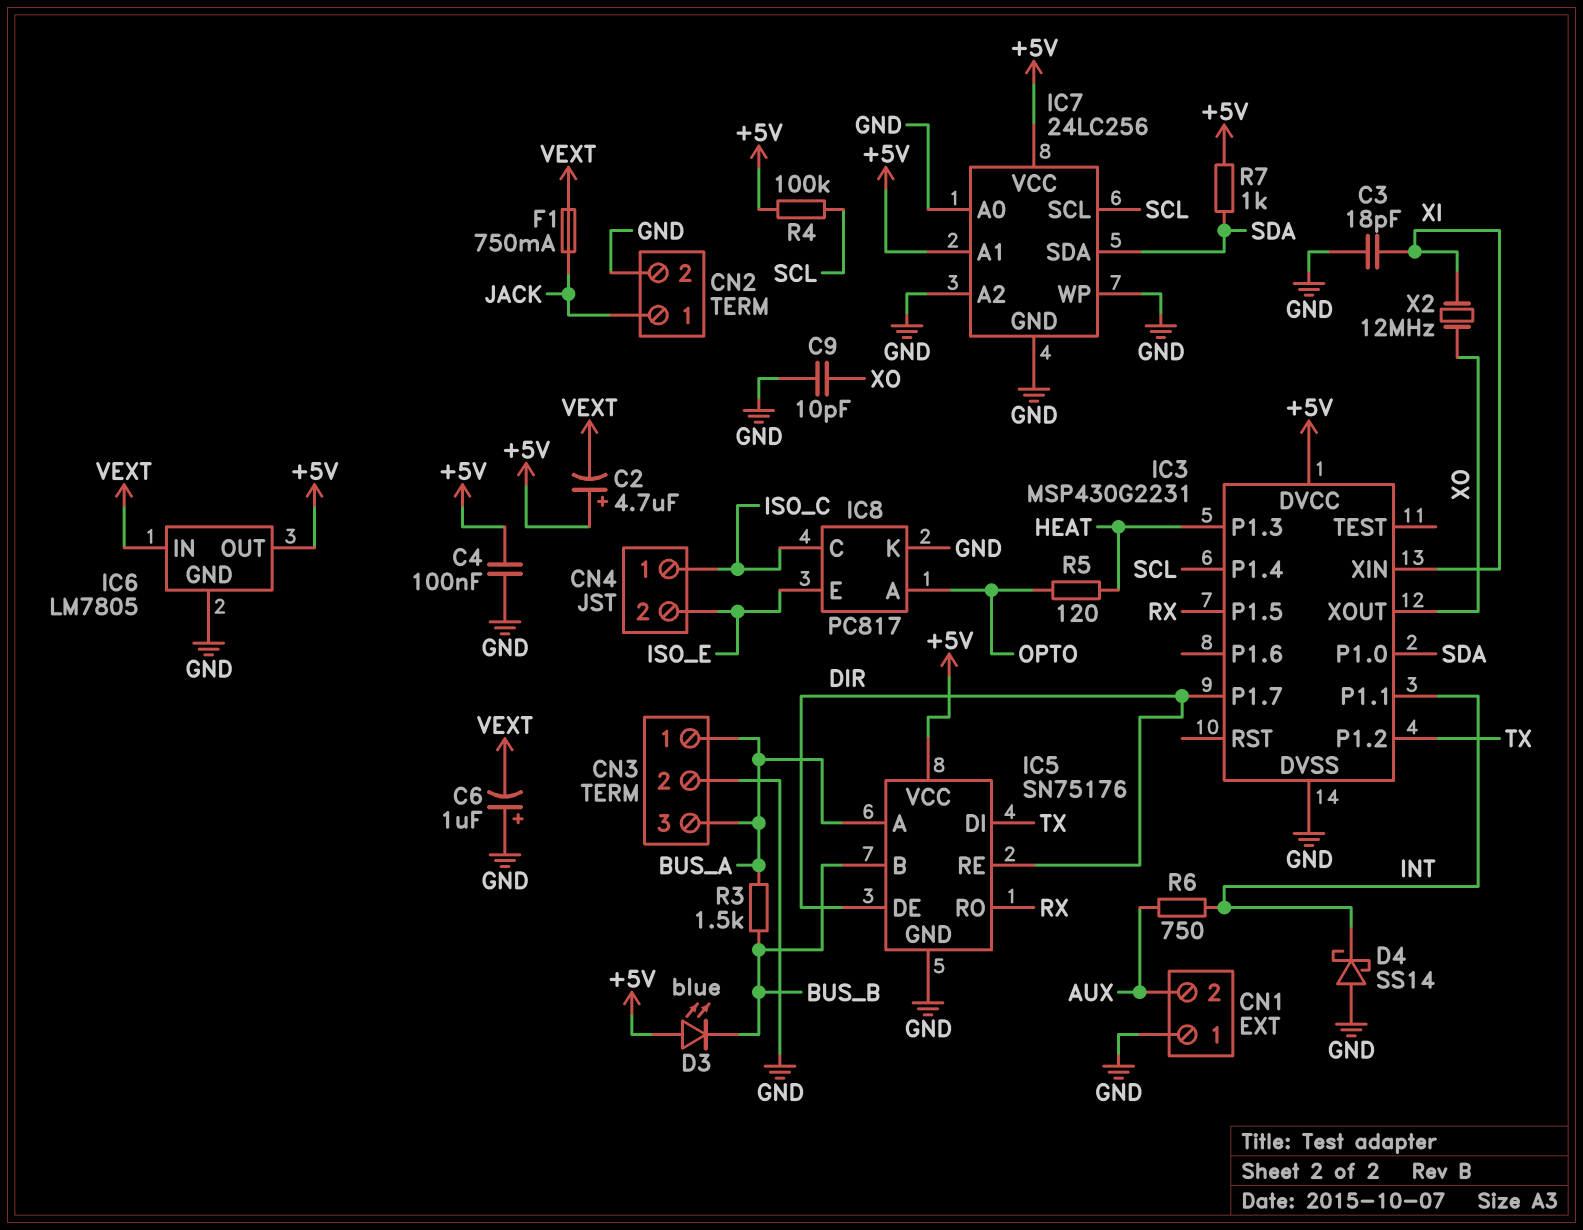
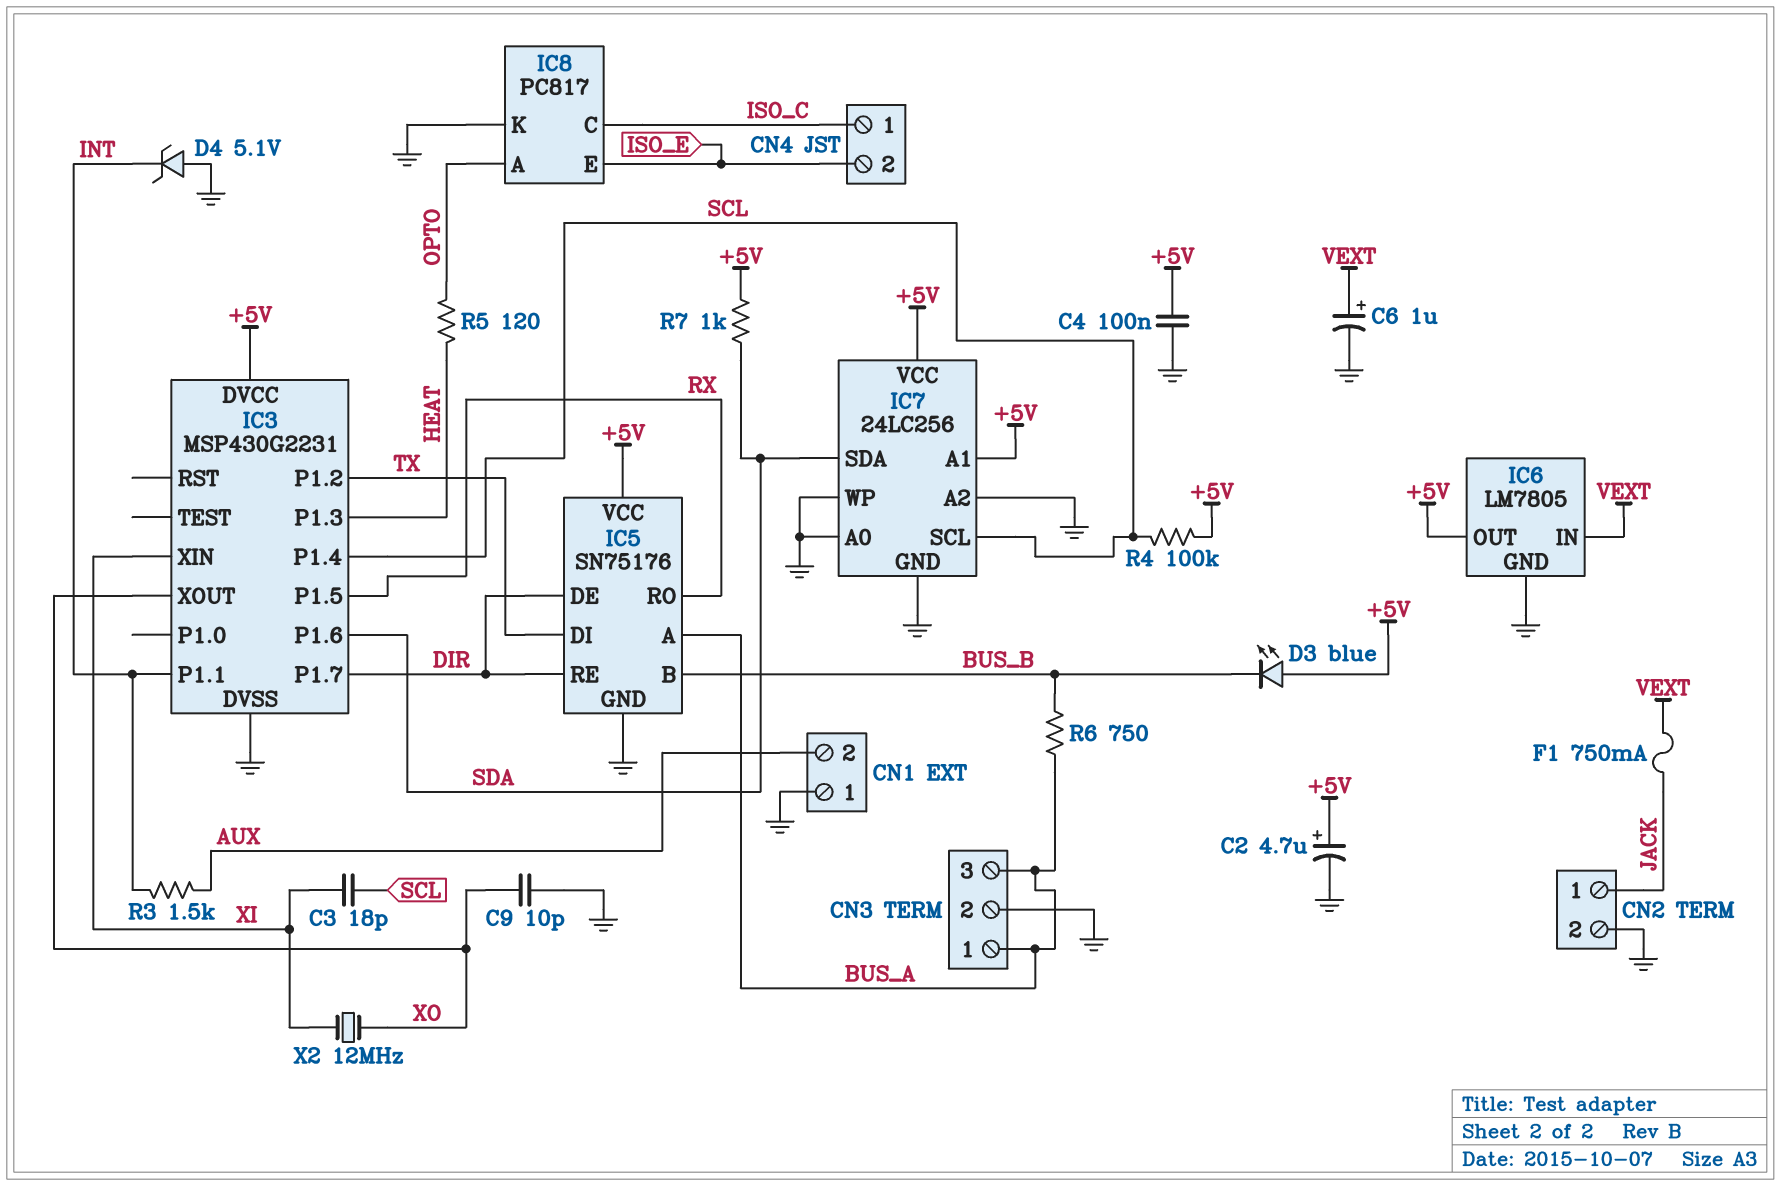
C2: 4.7uF (plus +5V, minus VEXT) -> 4.7uF (plus +5V, minus GND)
C3: 18pF (GND, XI) -> 18pF (SCL, XI)
C6: 1uF (plus GND, minus VEXT) -> 1uF (plus VEXT, minus GND)
D4: schottky SS14 (A GND, K INT) -> zener 5.1V (A GND, K INT)
IC3 pin P1.0: SDA -> none
IC3 pin P1.6: none -> SDA
R3: 1.5k (BUS_A, BUS_B) -> 1.5k (AUX, INT)
R6: 750 (AUX, INT) -> 750 (BUS_A, BUS_B)

